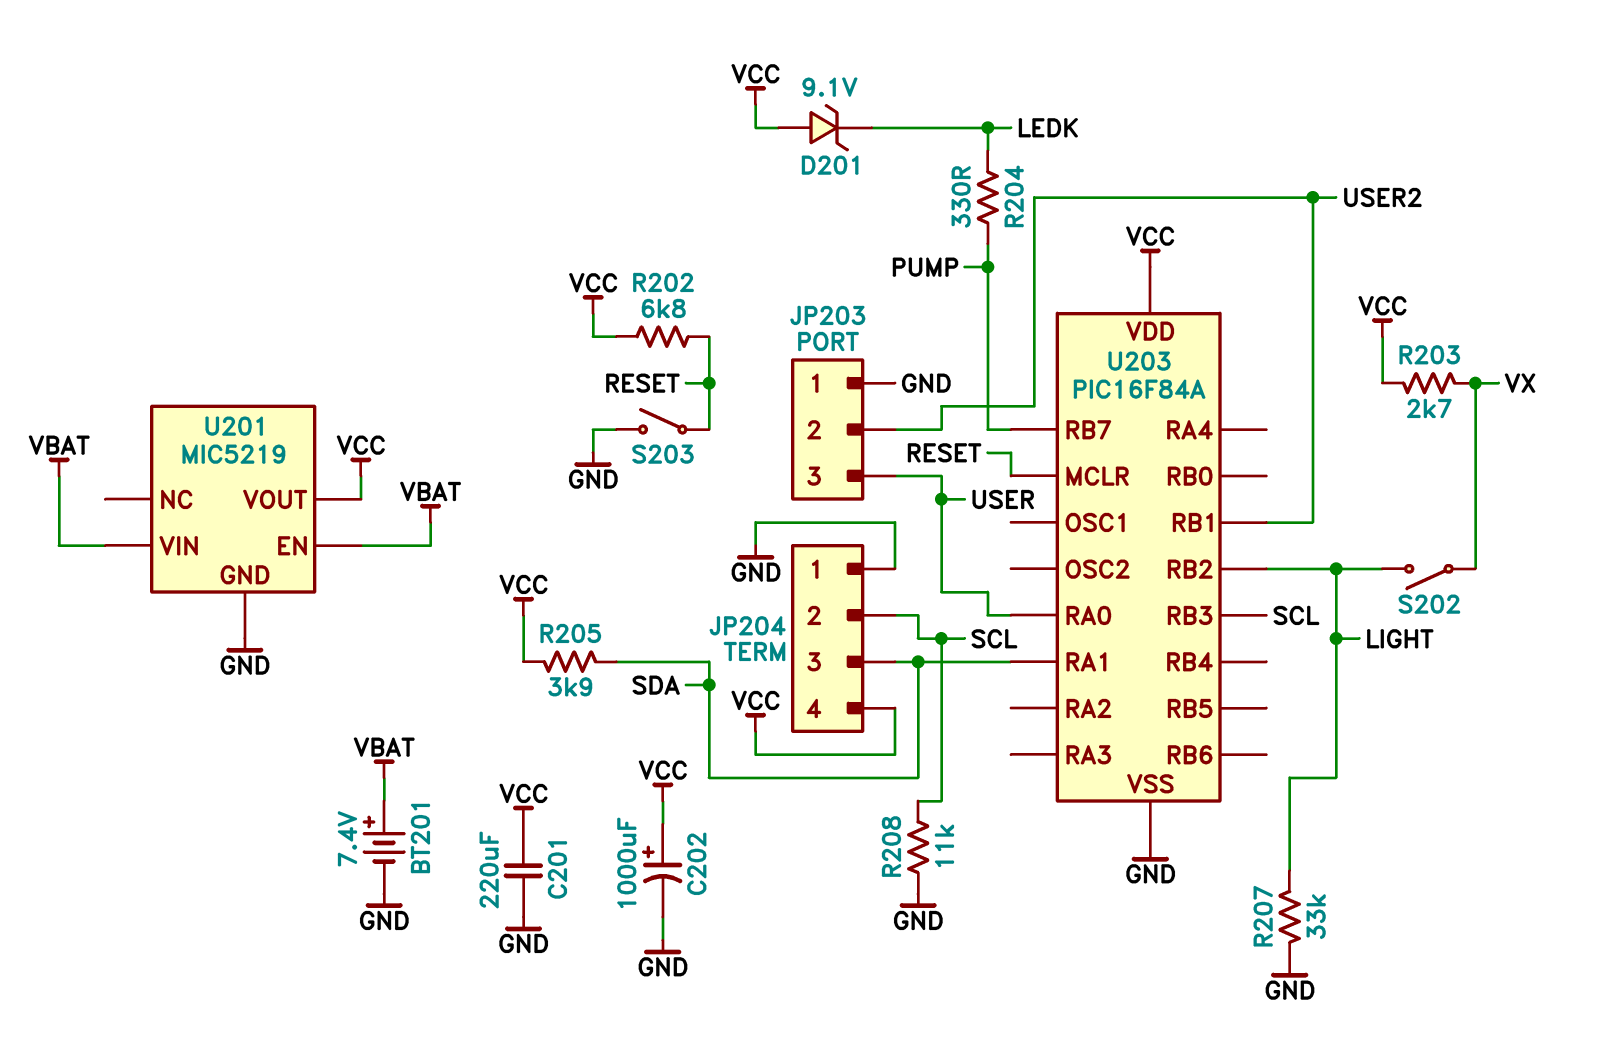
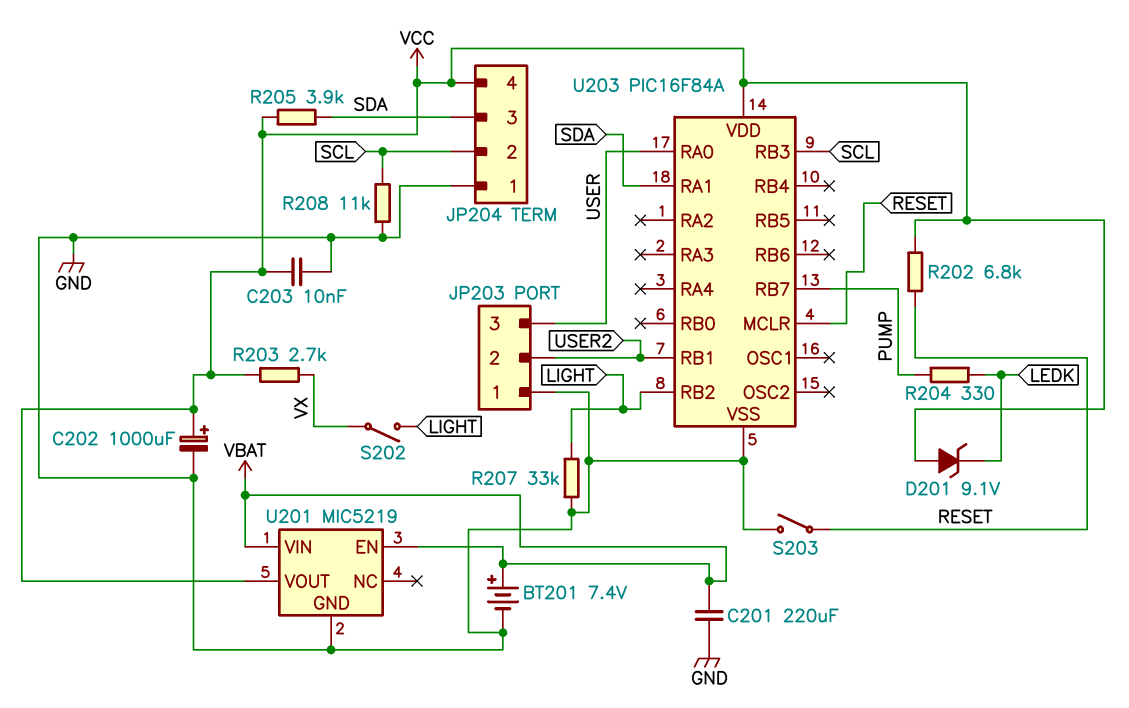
C201: 220uF (GND, VCC) -> 220uF (GND, VBAT)
C203: none -> 10nF (GND, VCC)

